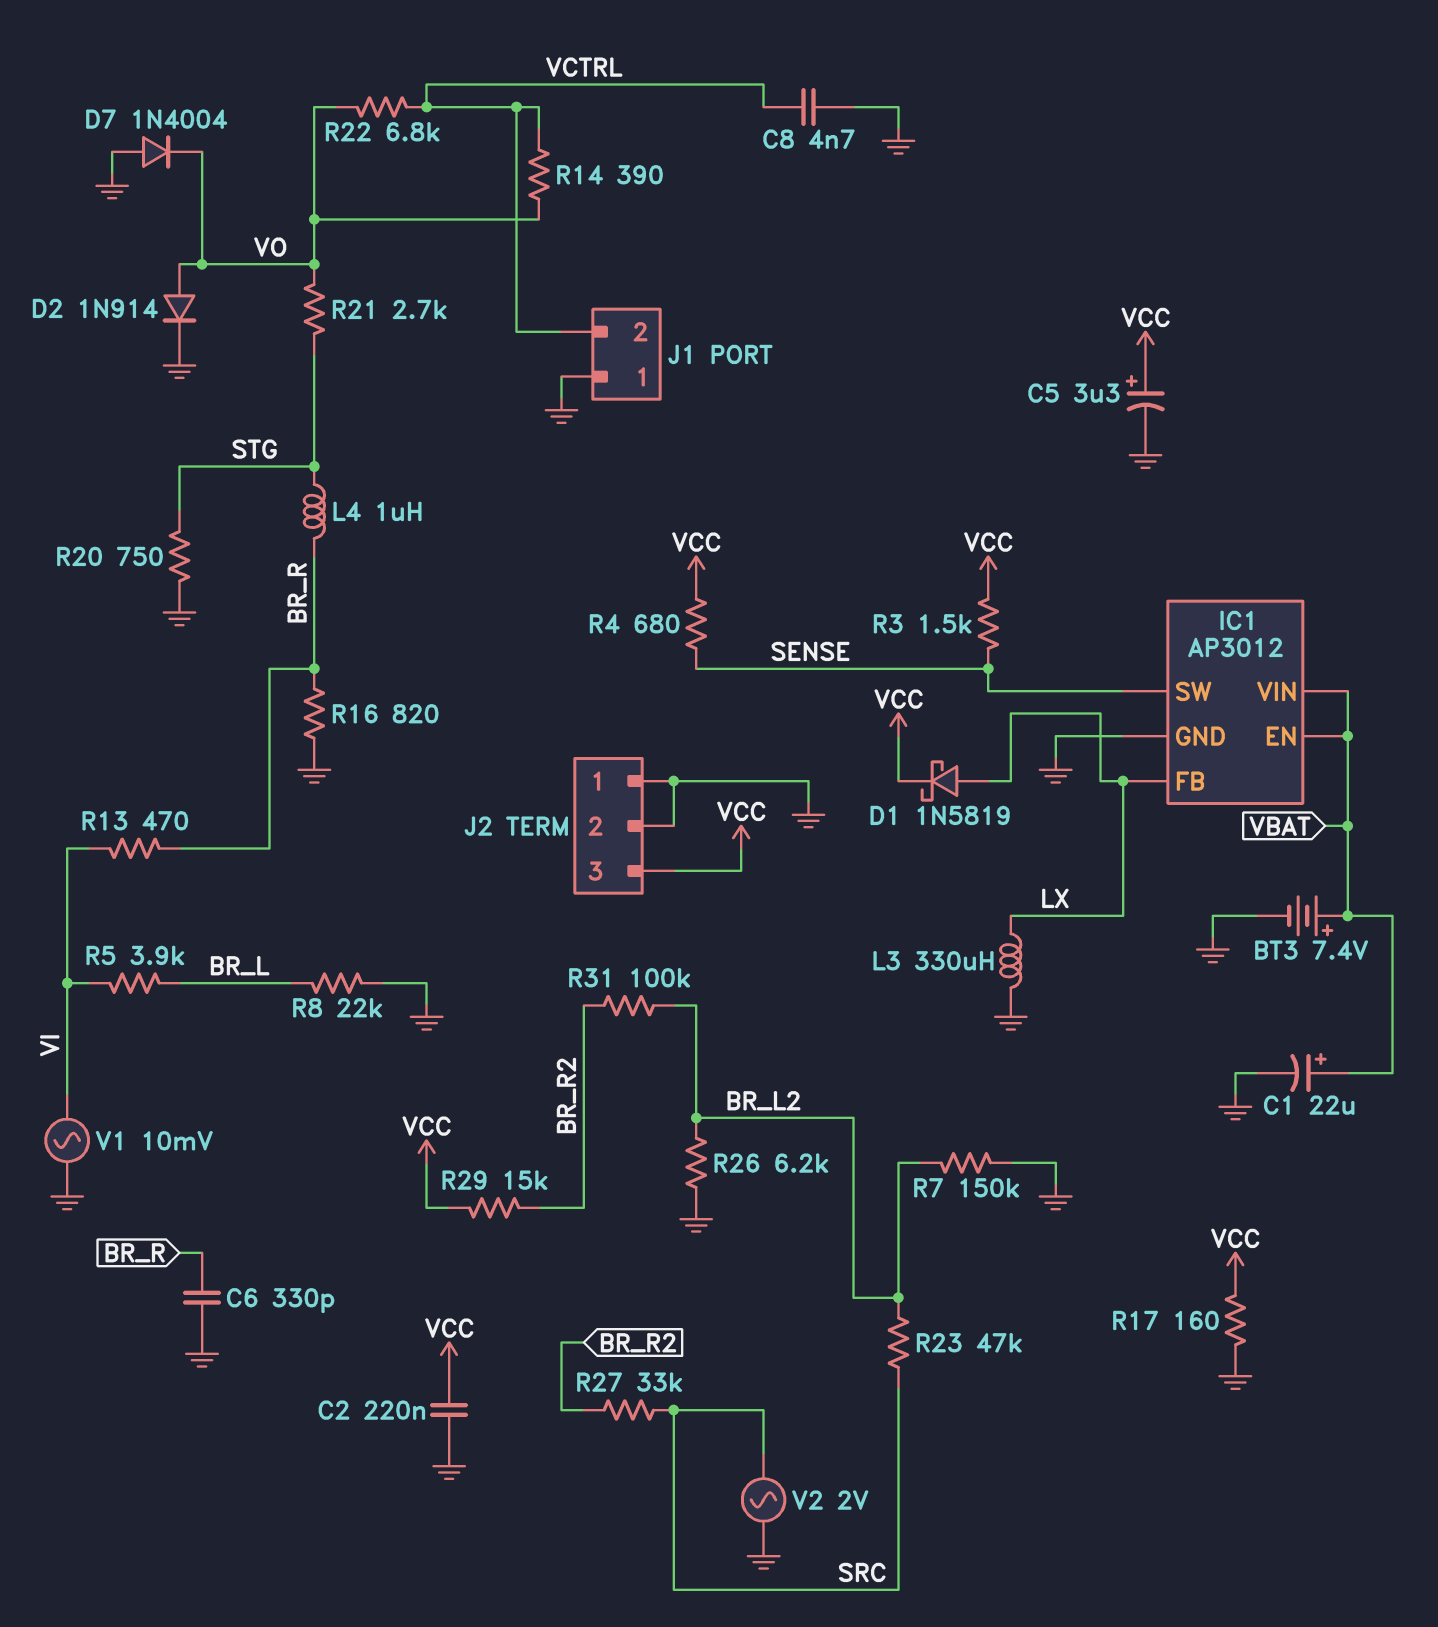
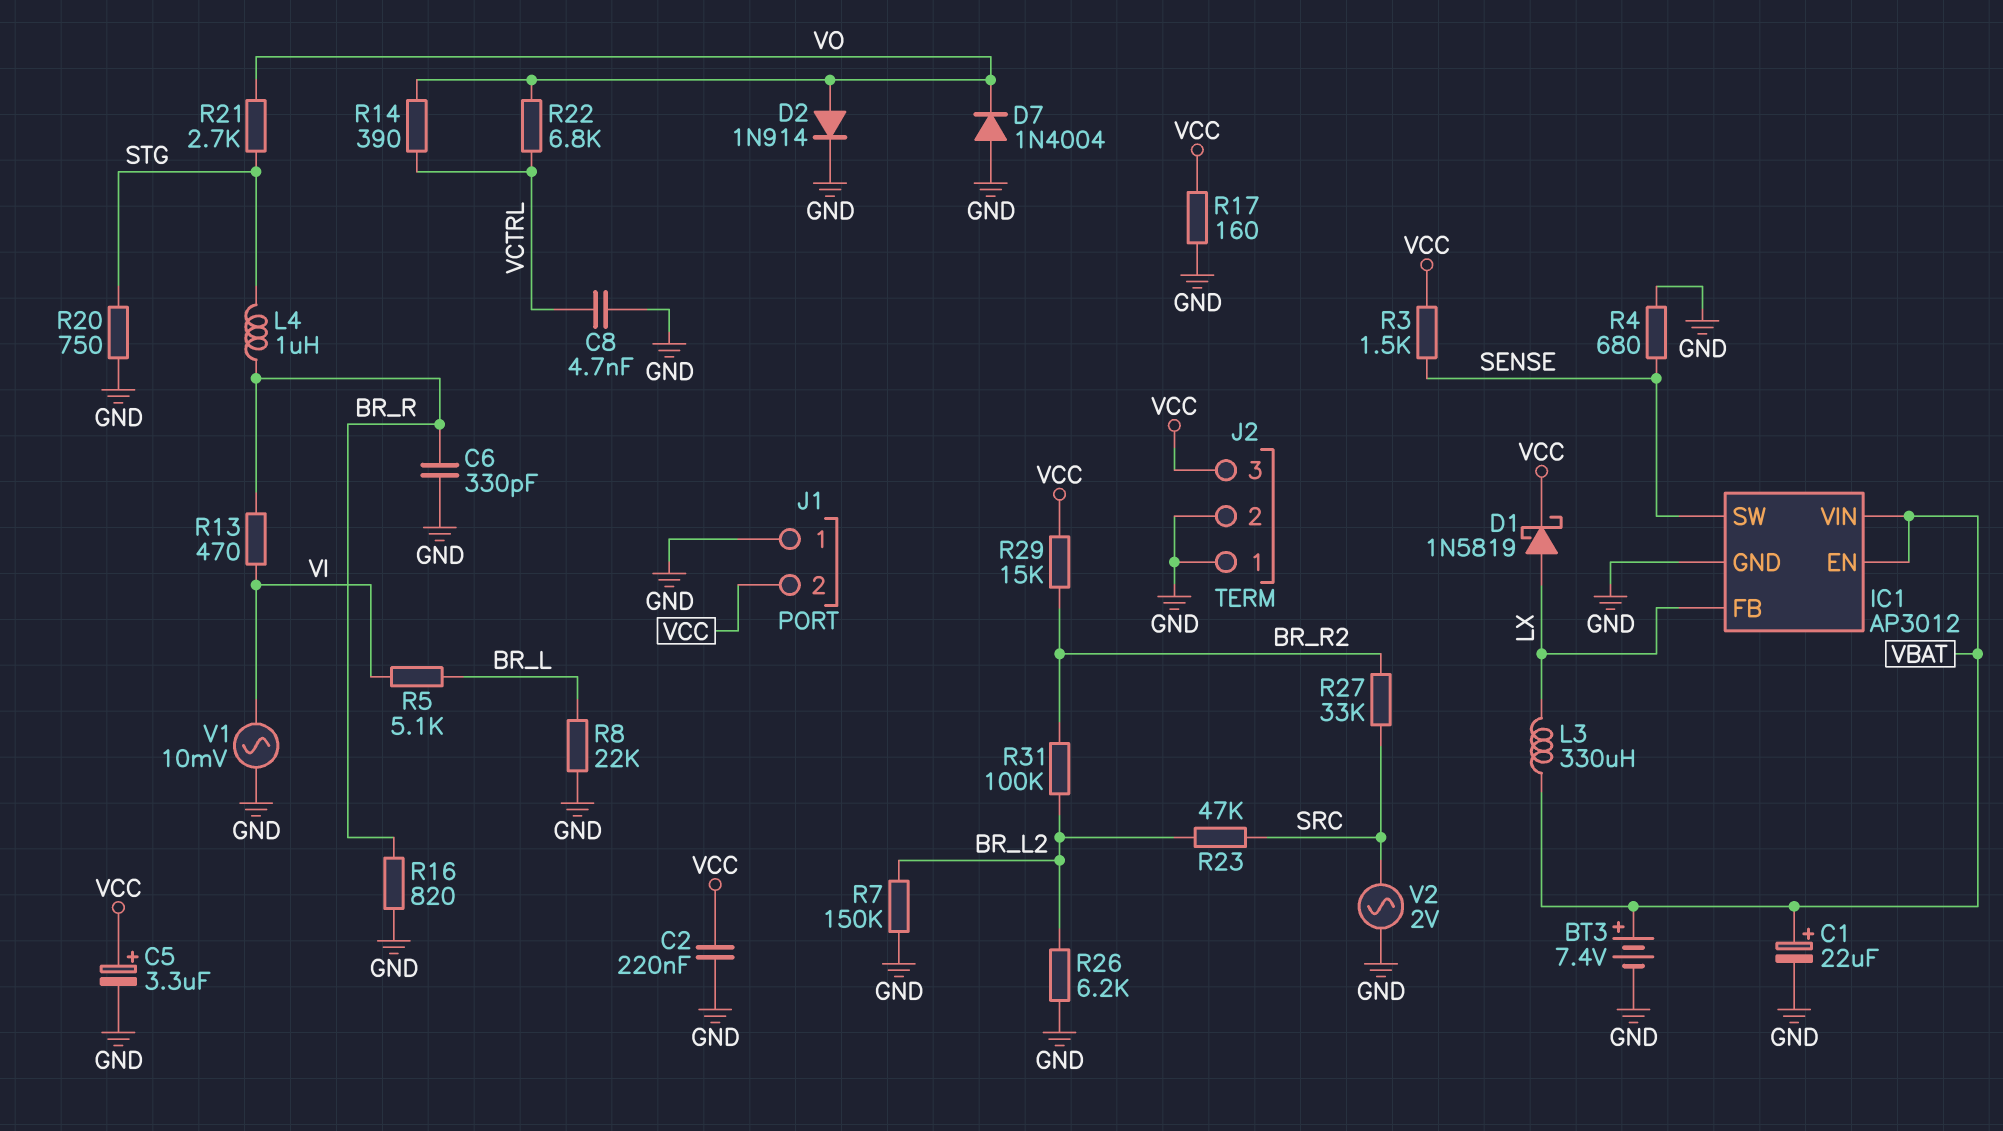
J1 pin 2: VCTRL -> VCC
L3: 330uH (GND, LX) -> 330uH (LX, VBAT)
R4: 680 (SENSE, VCC) -> 680 (GND, SENSE)
R5: 3.9k (BR_L, VI) -> 5.1k (BR_L, VI)

